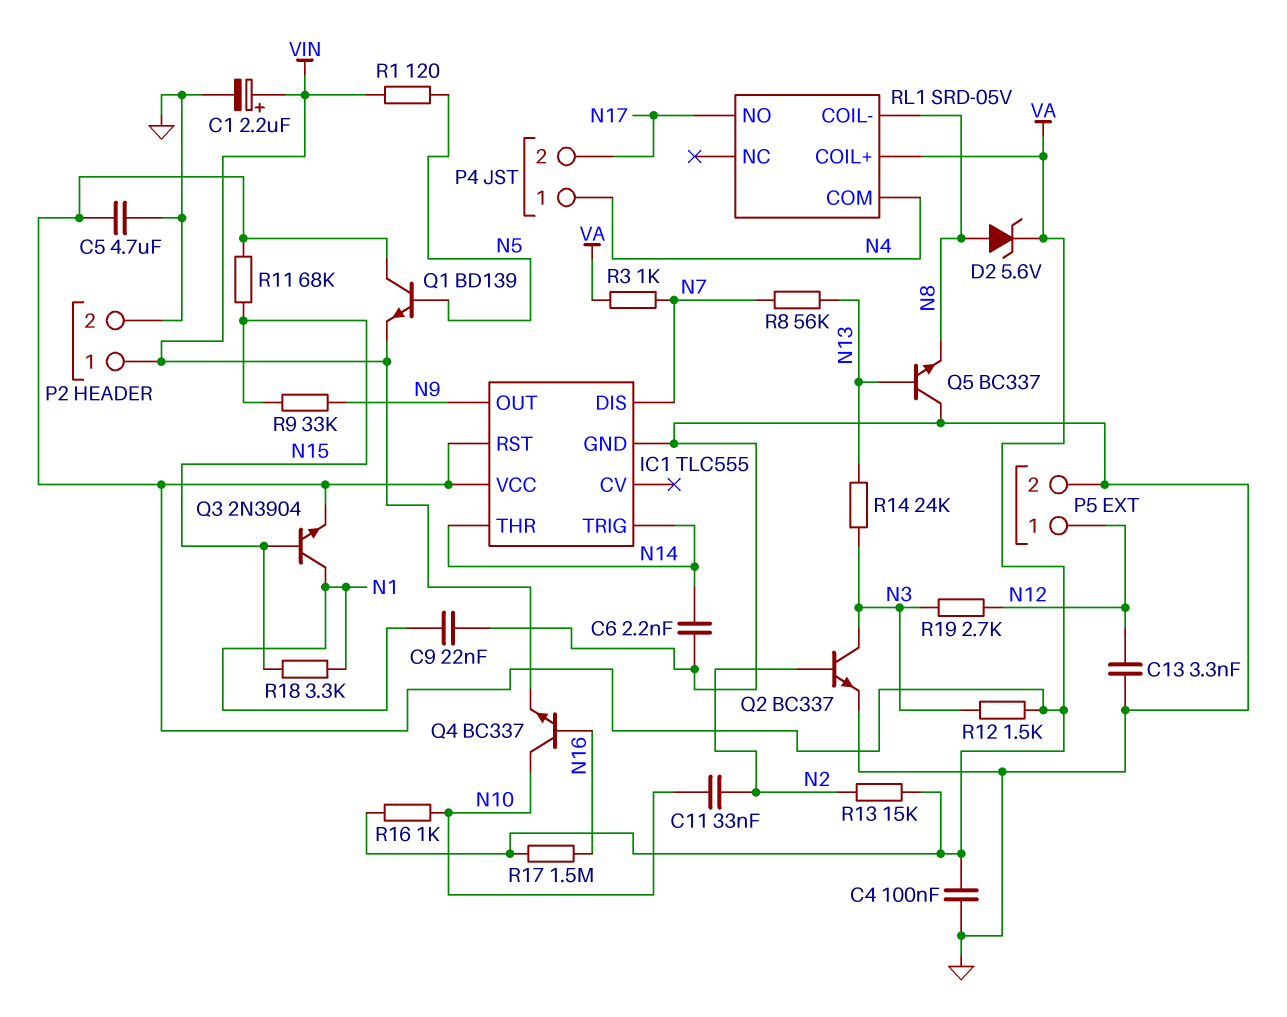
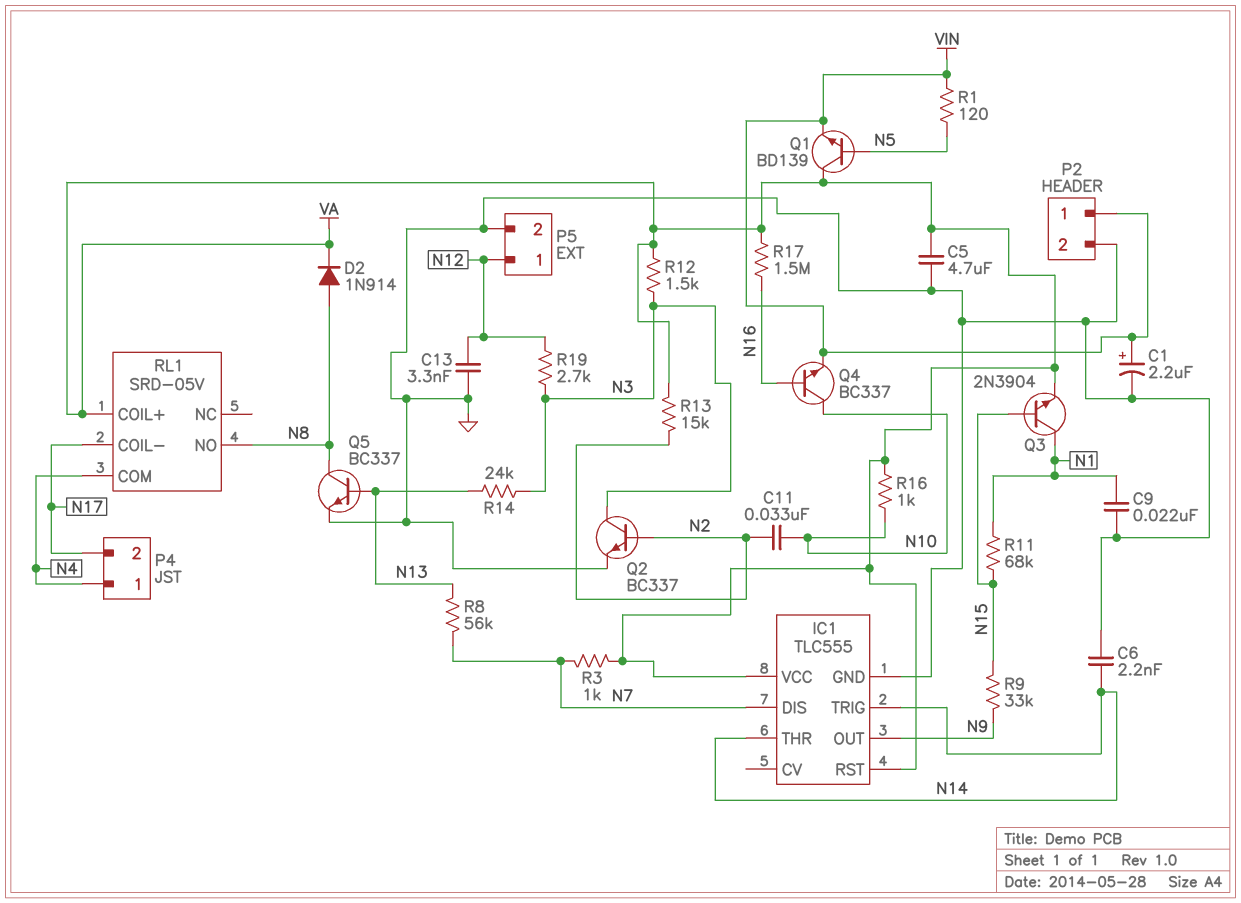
C4: 100nF (GND, VA) -> none
D2: zener 5.6V (A N8, K VA) -> diode 1N914 (A N8, K VA)
Q5: NPN BC337 (B N13, C GND, E N8) -> NPN BC337 (B N13, C N8, E GND)
R11: 68k (N15, VA) -> 68k (N1, N15)
R18: 3.3k (N1, N15) -> none
RL1 pin COIL-: N8 -> N17
RL1 pin NO: N17 -> N8

